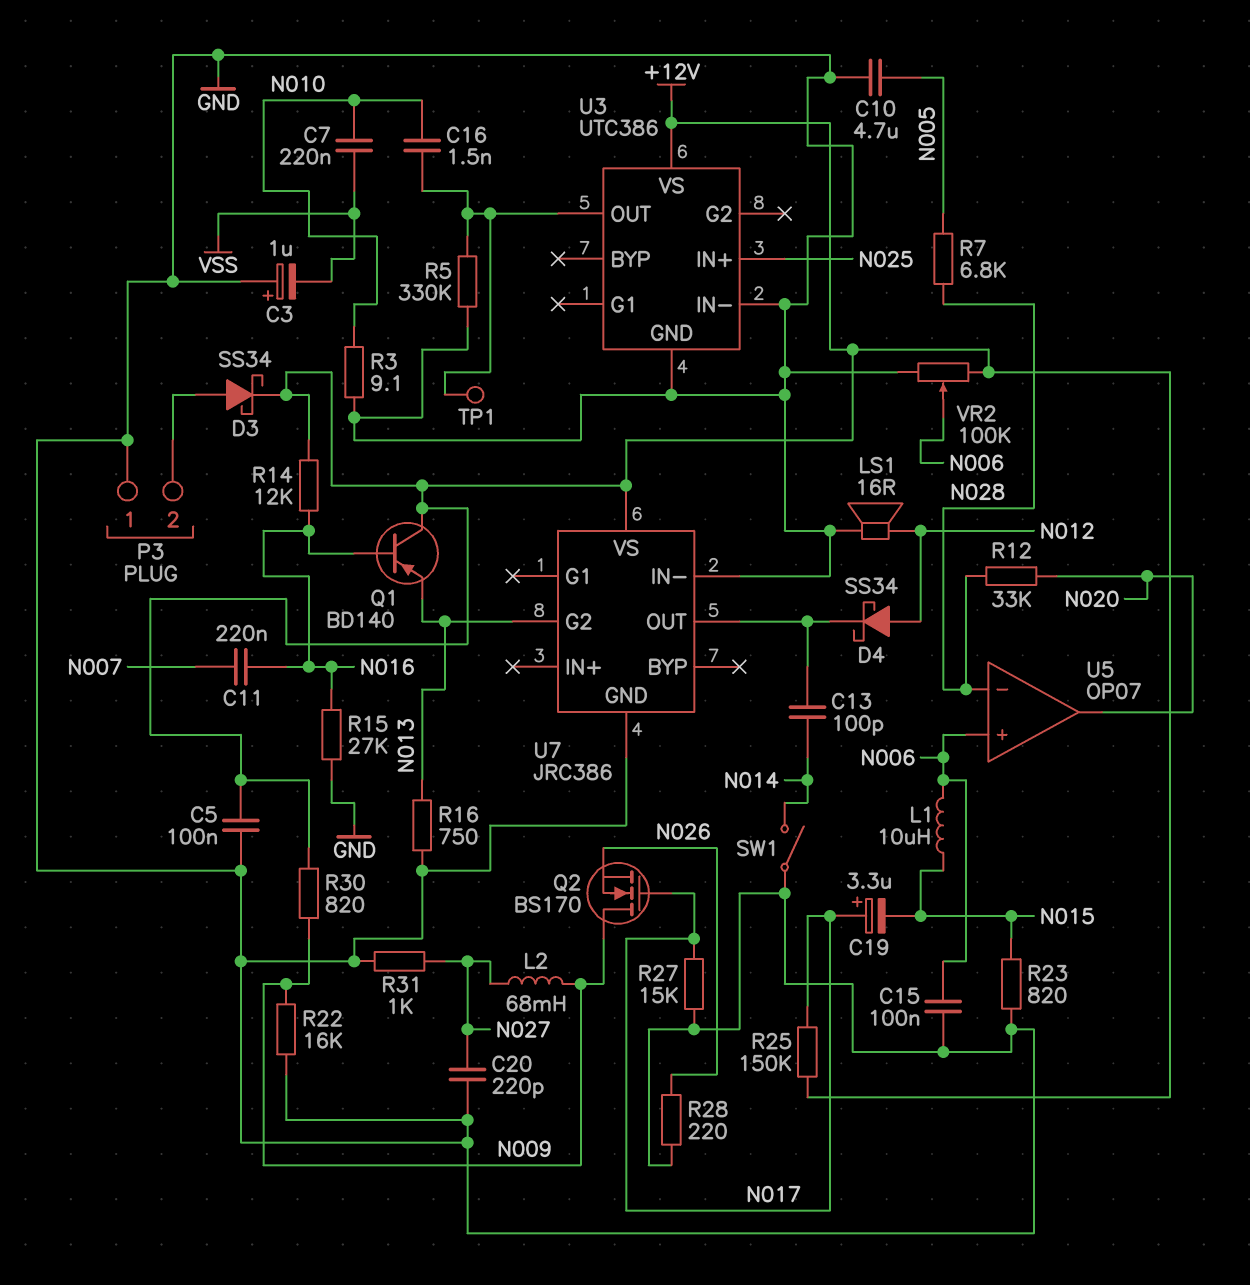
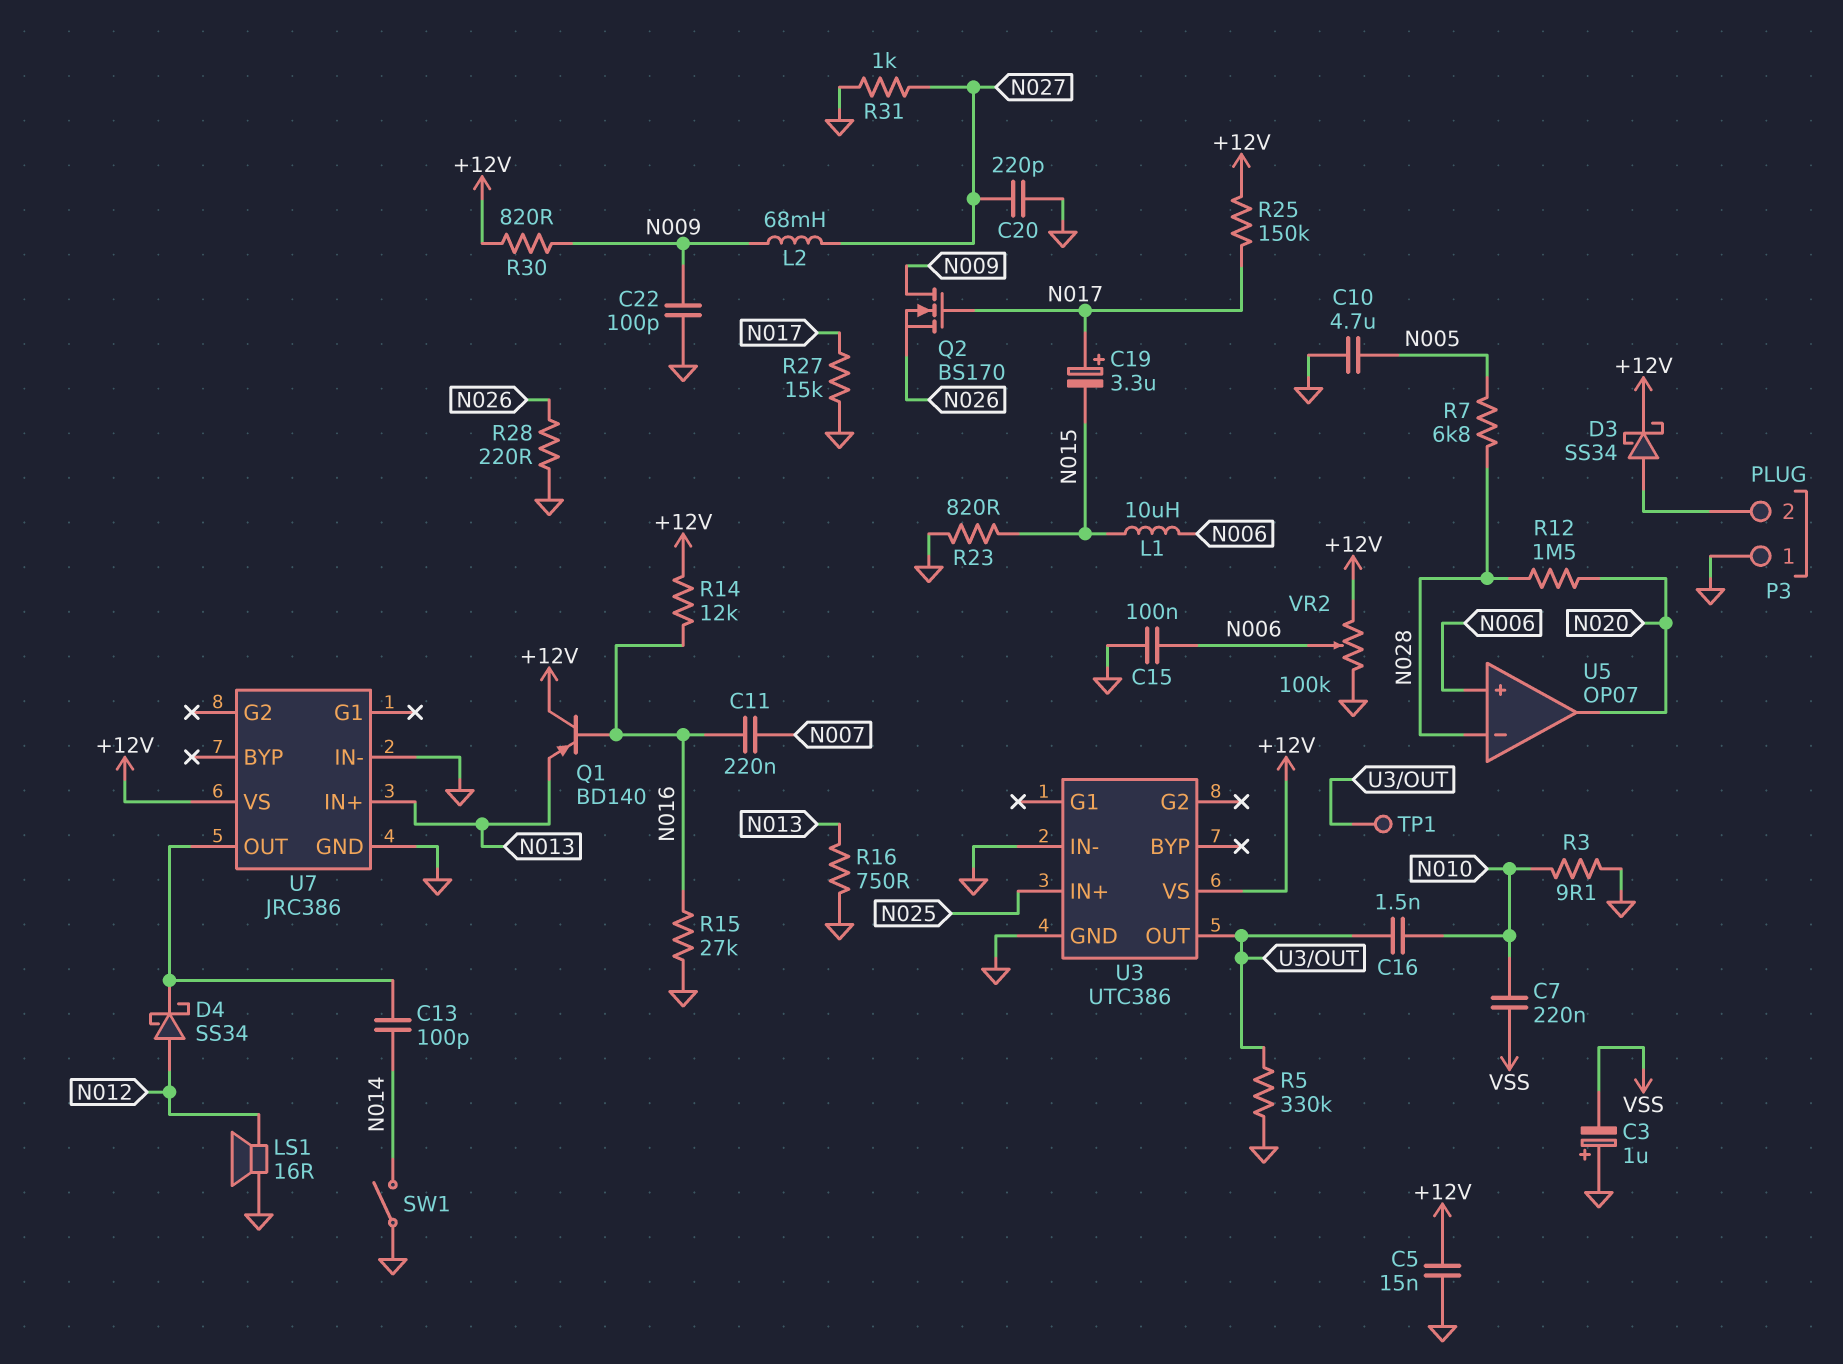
C5: 100nF (+12V, GND) -> 15nF (+12V, GND)
C22: none -> 100pF (GND, N009)
R12: 33k (N020, N028) -> 1.5M (N020, N028)
R22: 16k (GND, N009) -> none
U7 pin G2: N013 -> none
U7 pin IN+: none -> N013

